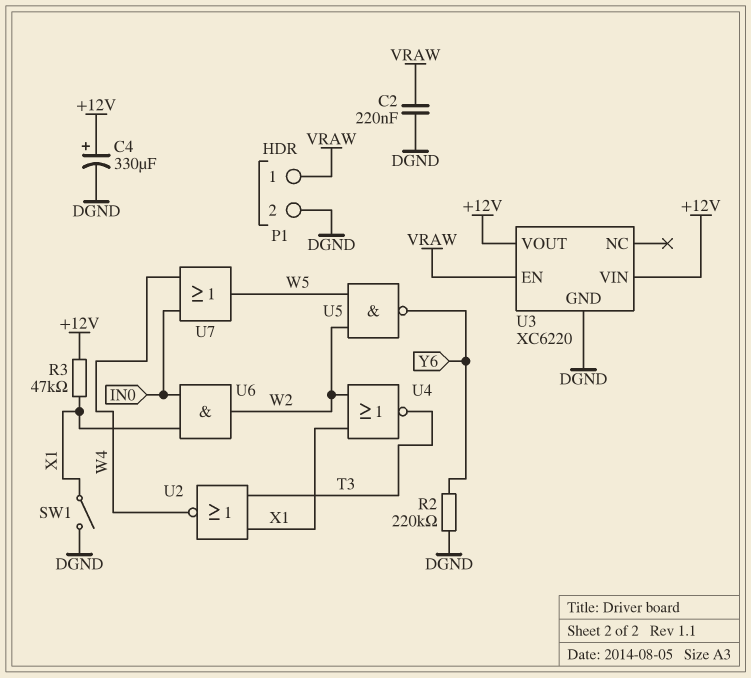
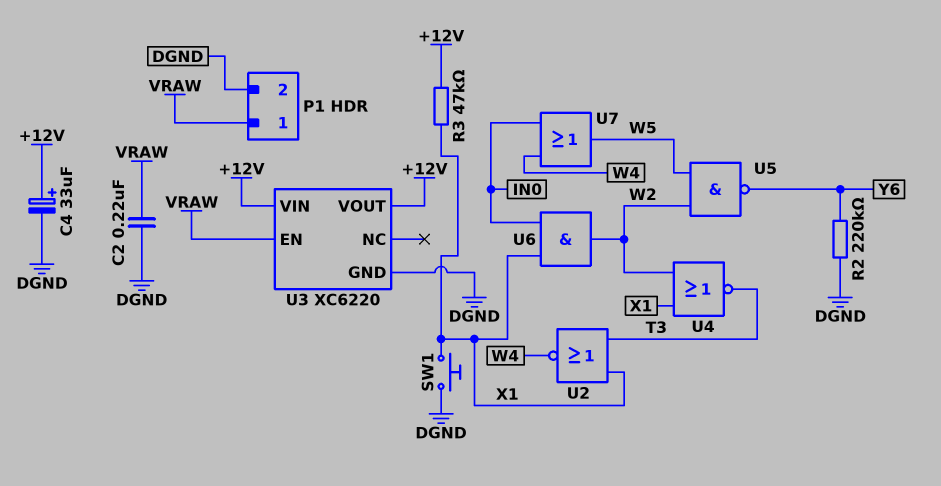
C4: 330uF (plus +12V, minus DGND) -> 33uF (plus +12V, minus DGND)
SW1: switch (DGND, X1) -> button (DGND, X1)

